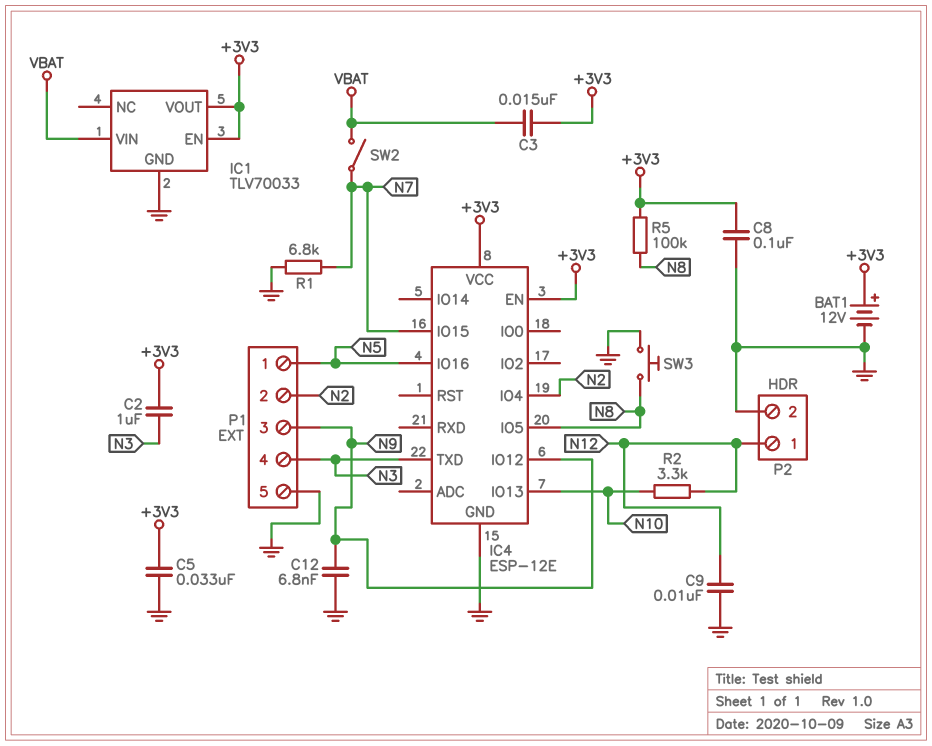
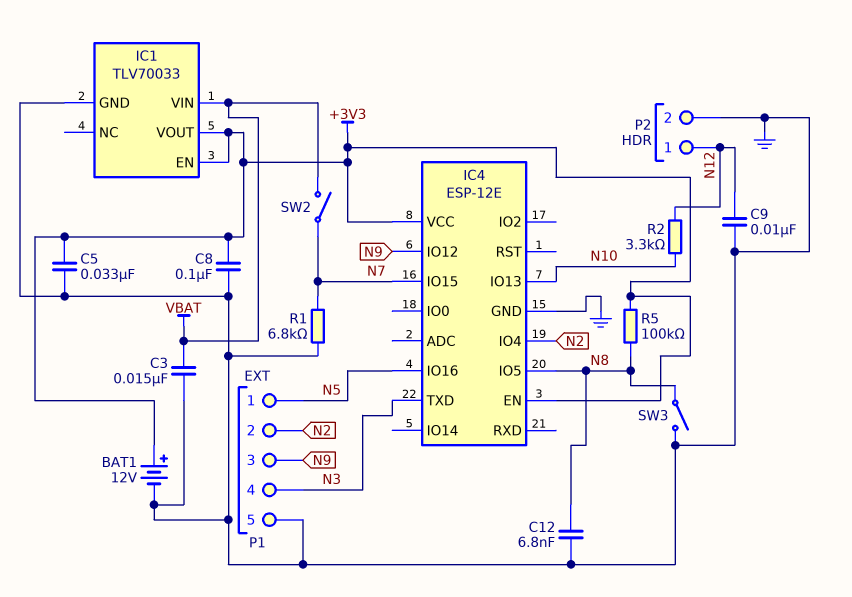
C2: 1uF (+3V3, N3) -> none
C3: 15nF (+3V3, VBAT) -> 15nF (GND, VBAT)
C12: 6.8nF (GND, N9) -> 6.8nF (GND, N8)
SW3: button (GND, N8) -> switch (GND, N8)

